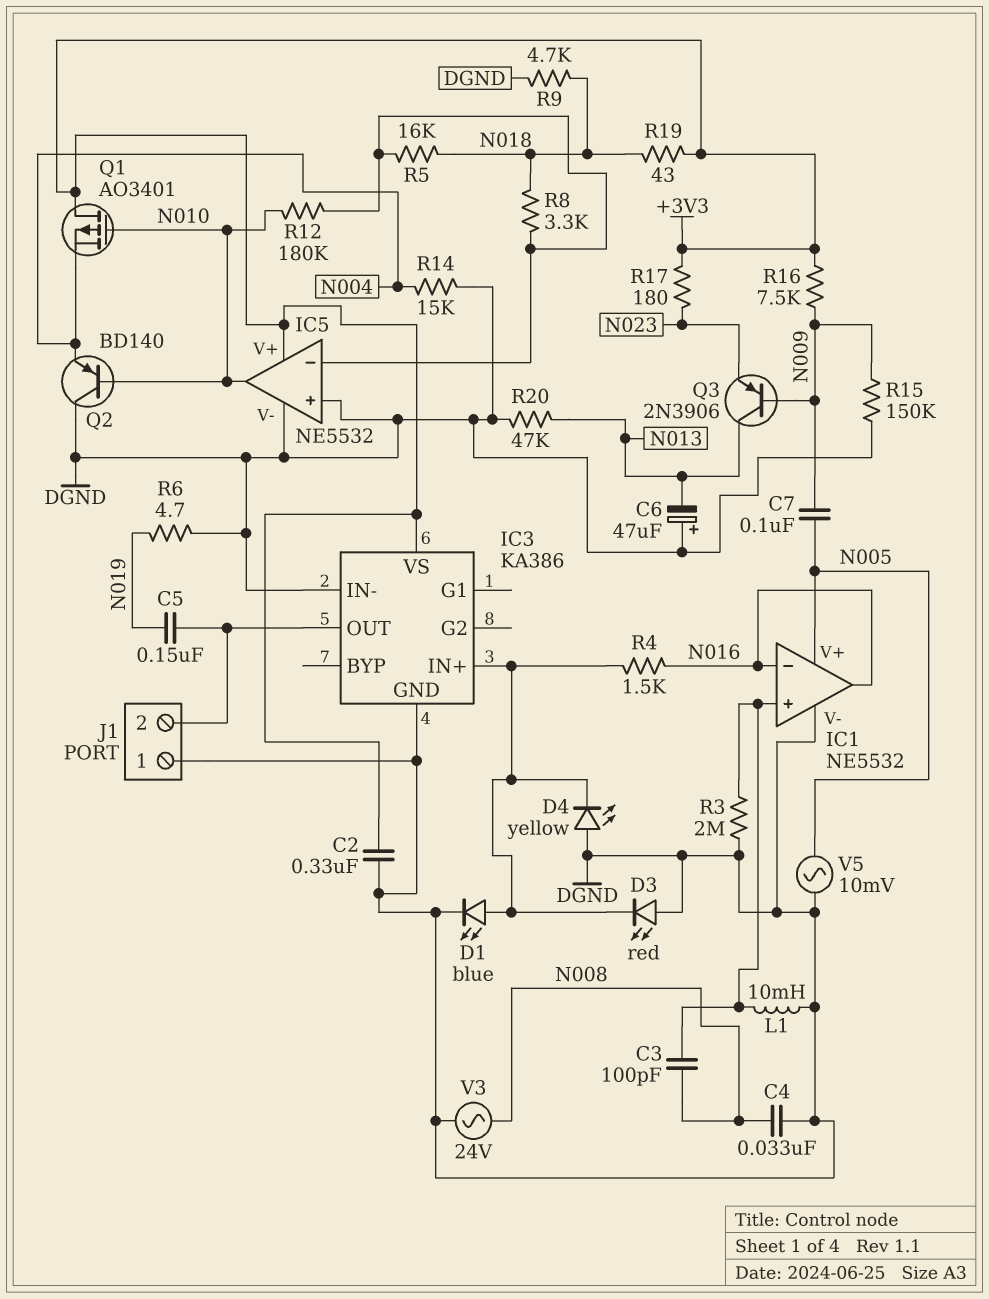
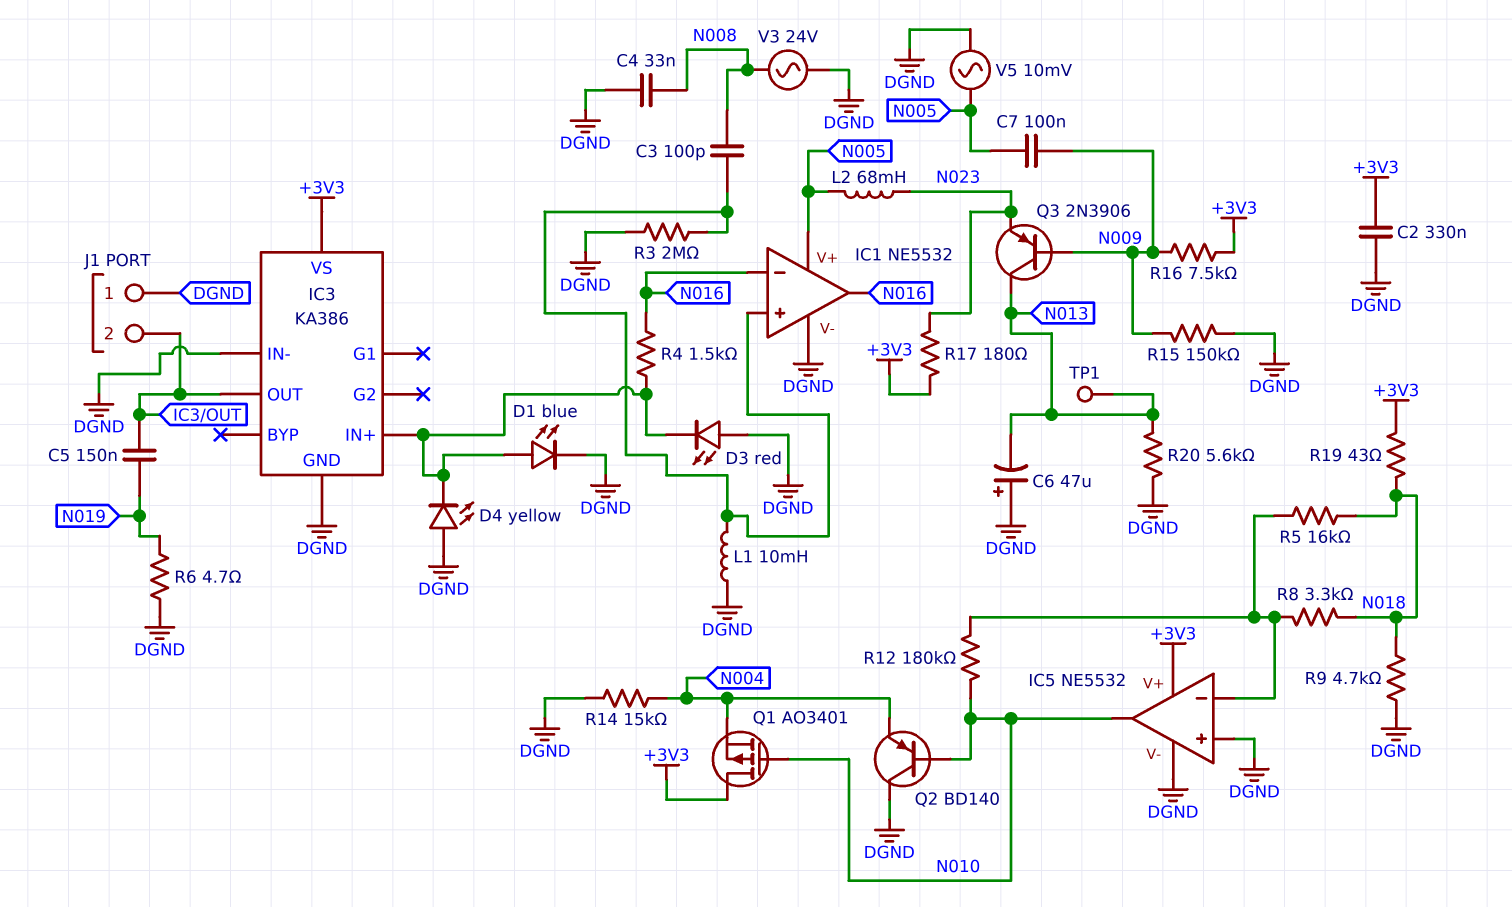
L2: none -> 68mH (N005, N023)
R20: 47k (DGND, N013) -> 5.6k (DGND, N013)
TP1: none -> test point (N013)

